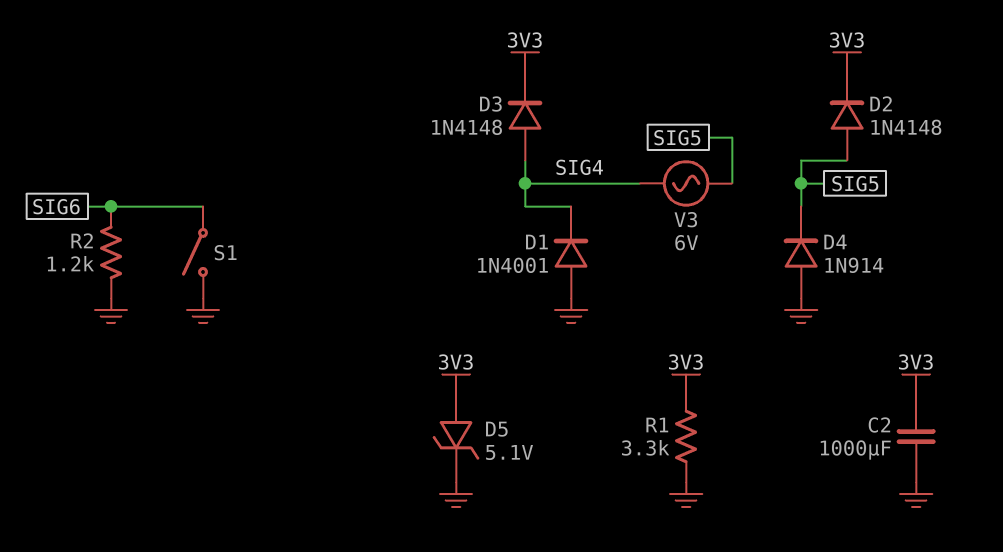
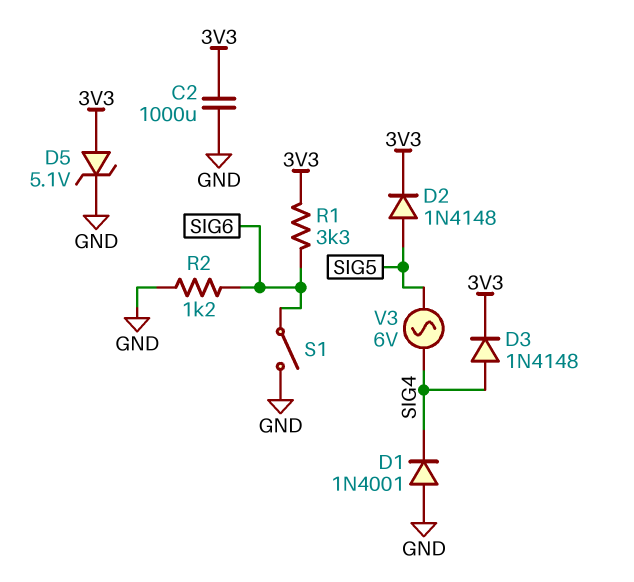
D4: diode 1N914 (A GND, K SIG5) -> none
R1: 3.3k (3V3, GND) -> 3.3k (3V3, SIG6)

